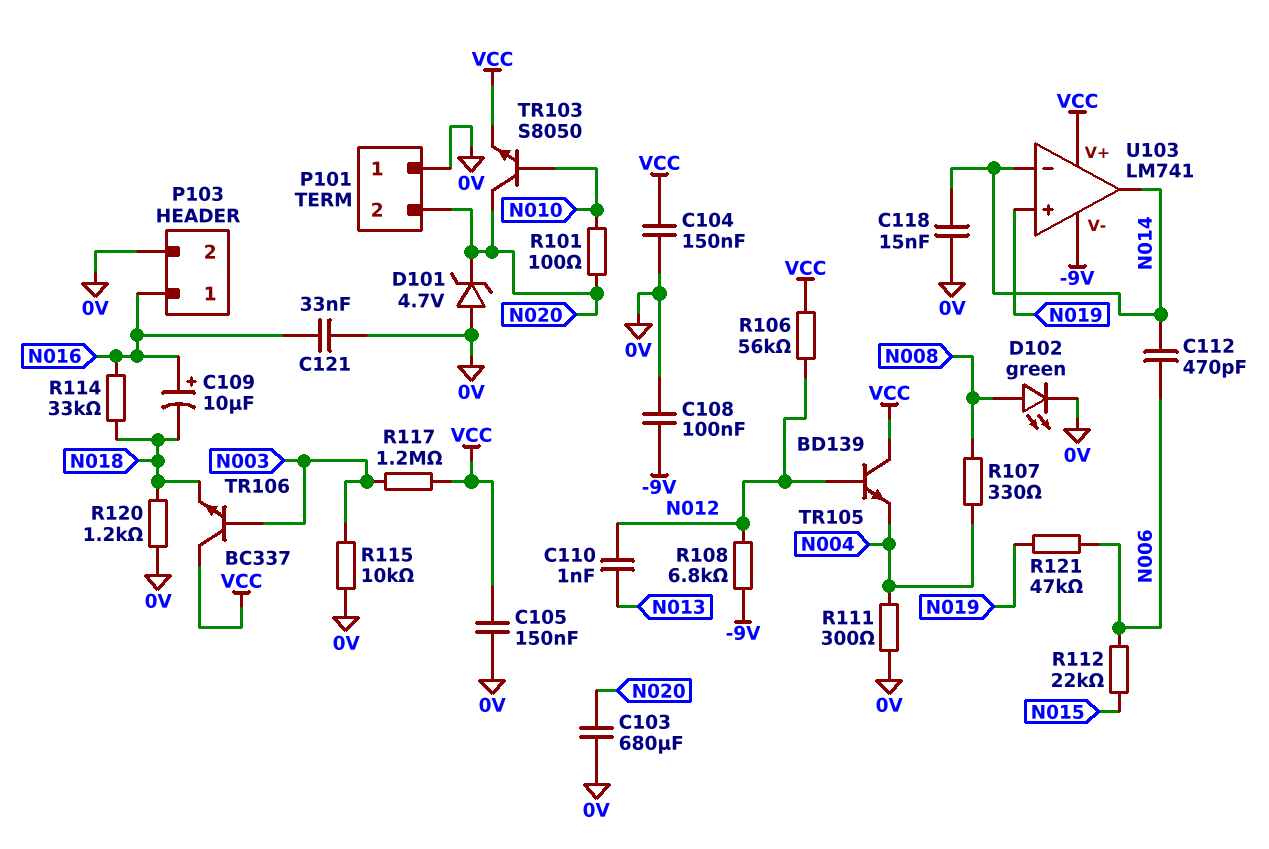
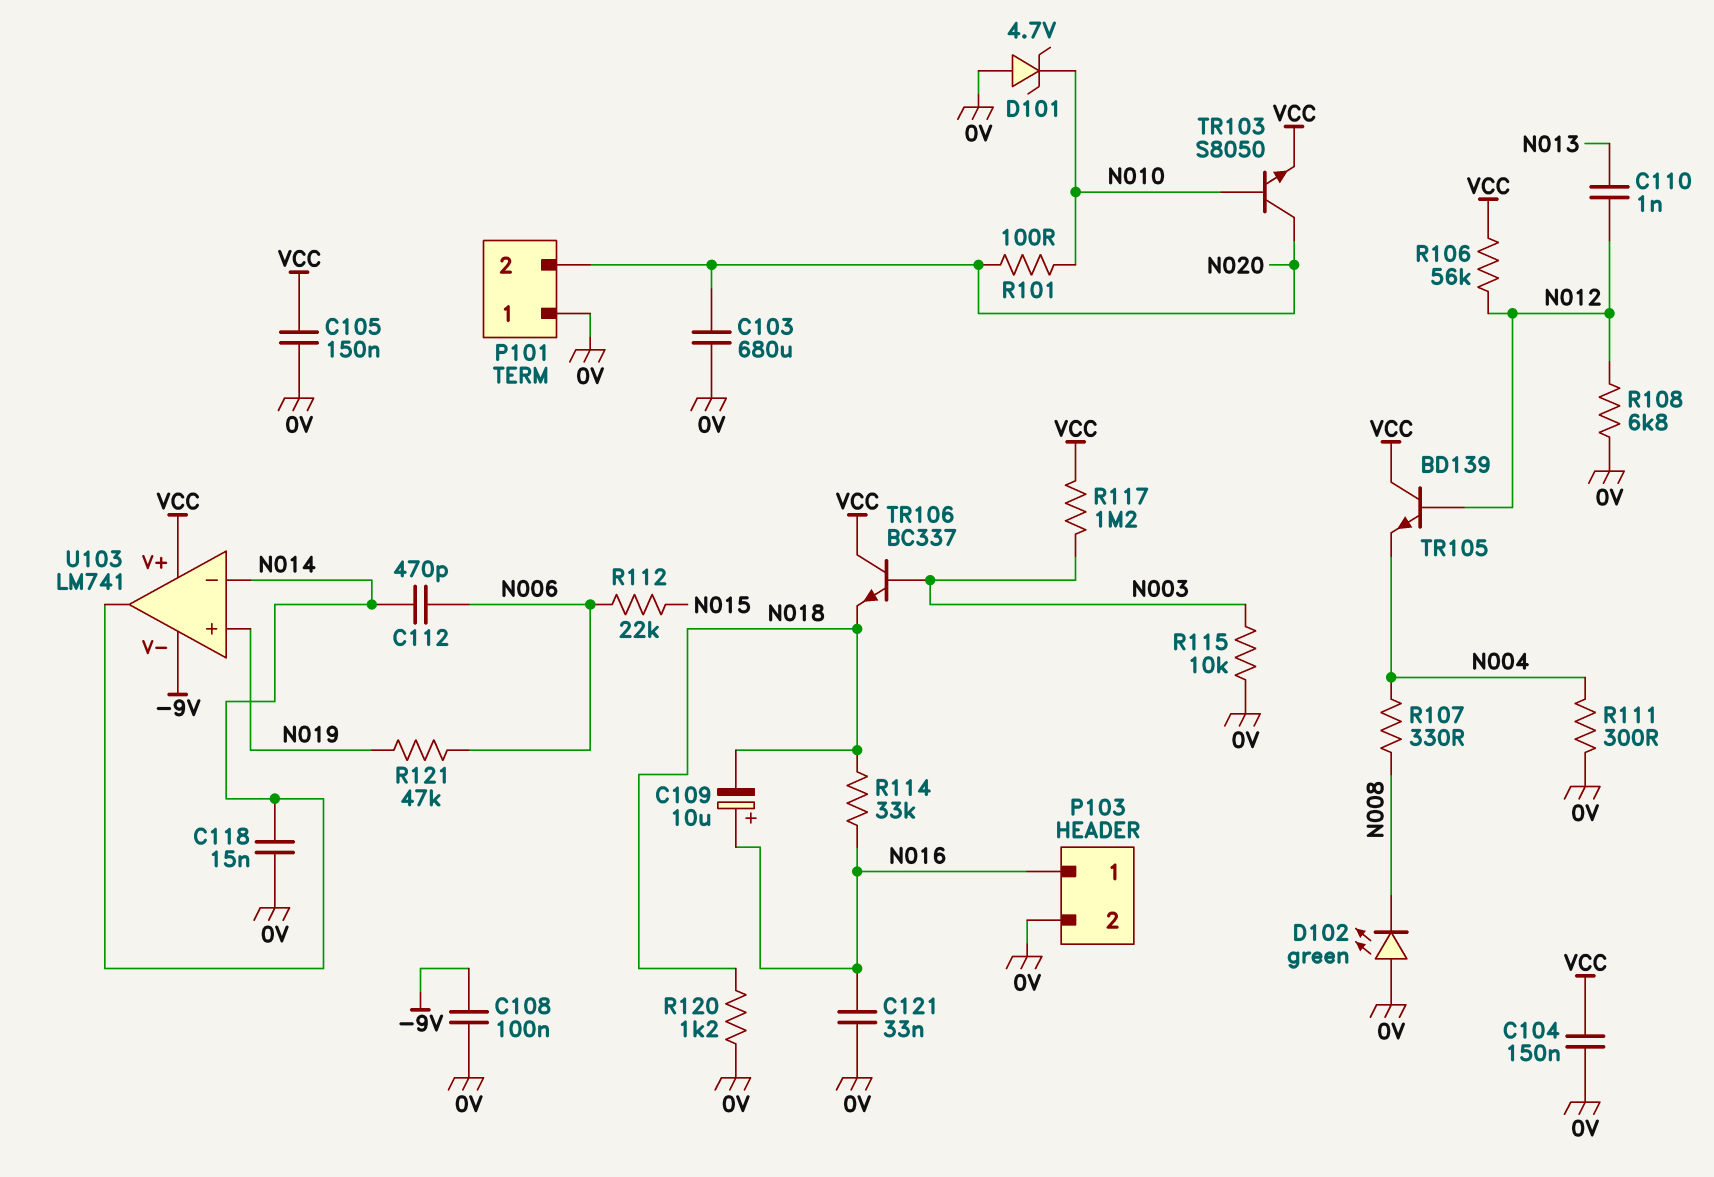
D101: zener 4.7V (A 0V, K N020) -> zener 4.7V (A 0V, K N010)
D102: LED green (A N008, K 0V) -> LED green (A 0V, K N008)
R108: 6.8k (-9V, N012) -> 6.8k (0V, N012)

